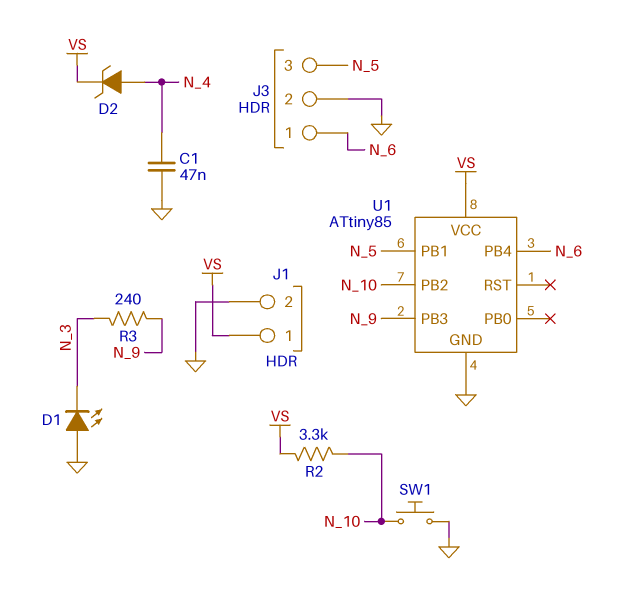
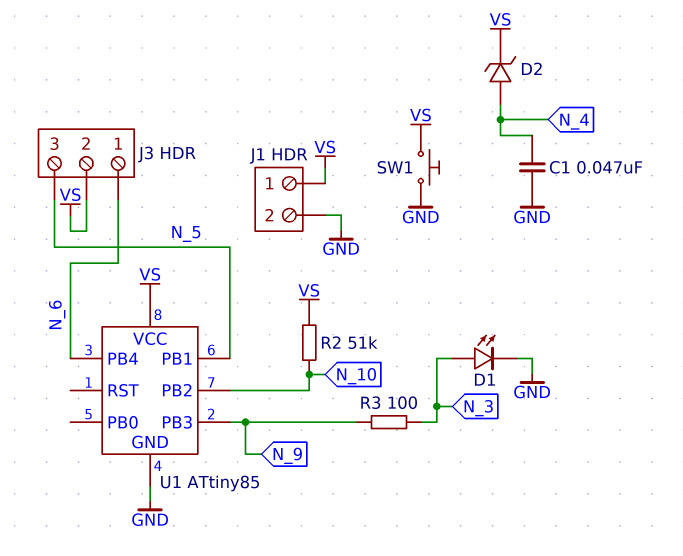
D1: LED (A GND, K N_3) -> LED (A N_3, K GND)
J3 pin 2: GND -> VS
R2: 3.3k (N_10, VS) -> 51k (N_10, VS)
R3: 240 (N_3, N_9) -> 100 (N_3, N_9)
SW1: button (GND, N_10) -> button (GND, VS)

